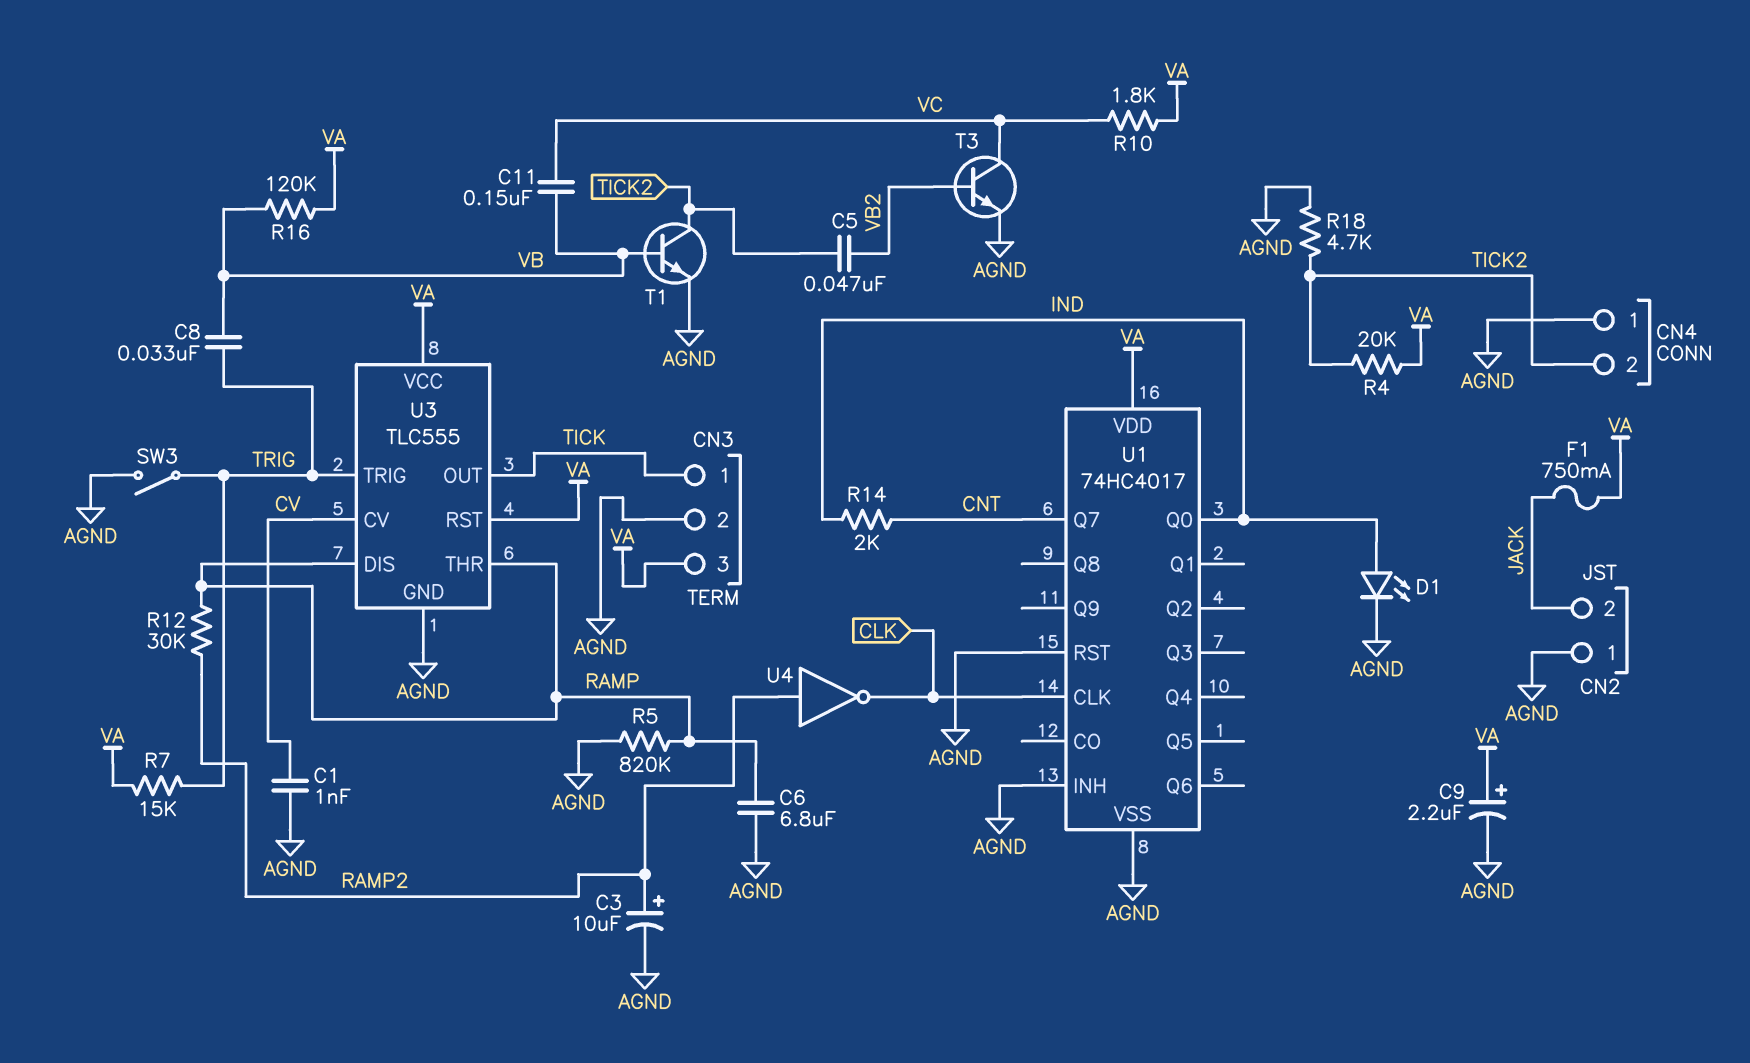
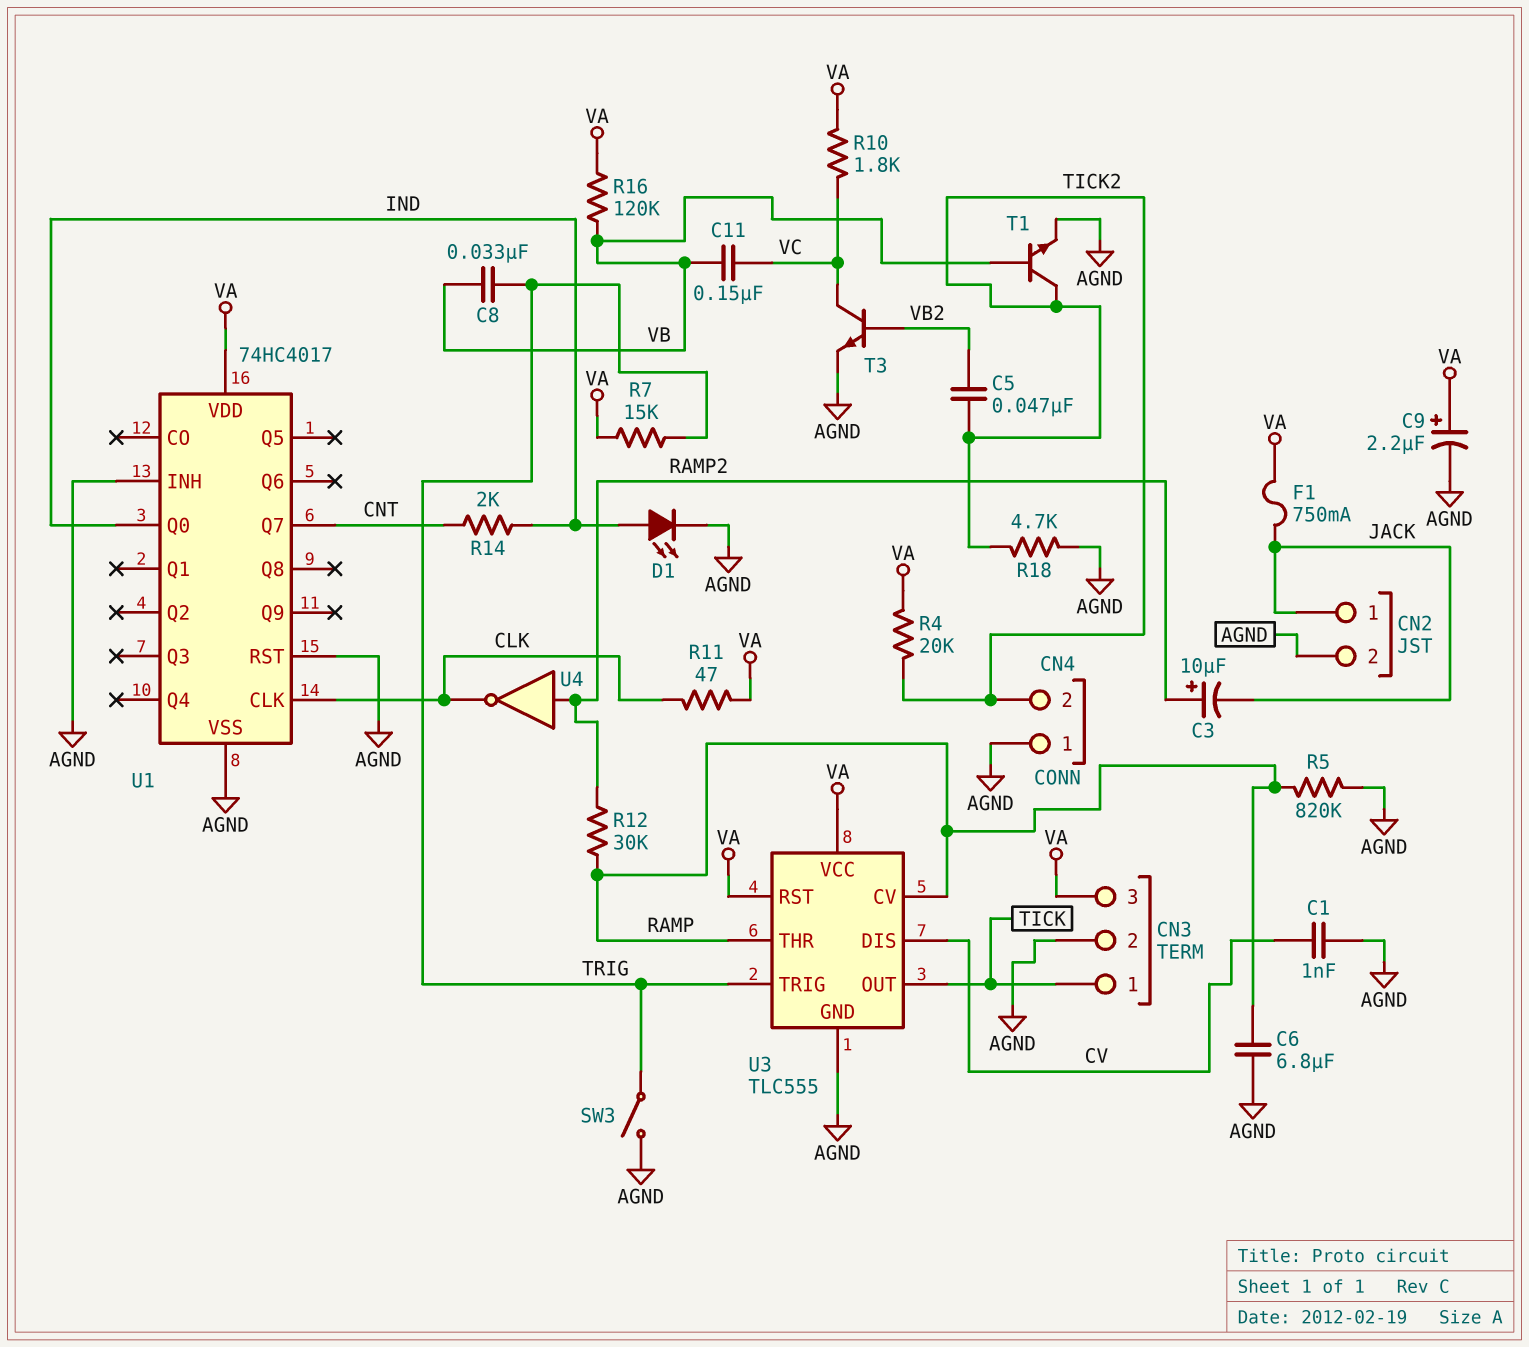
C3: 10uF (plus RAMP2, minus AGND) -> 10uF (plus RAMP2, minus JACK)
CN2 pin 1: AGND -> JACK
CN2 pin 2: JACK -> AGND
R11: none -> 47 (CLK, VA)
U3 pin CV: CV -> RAMP
U3 pin DIS: RAMP -> CV

